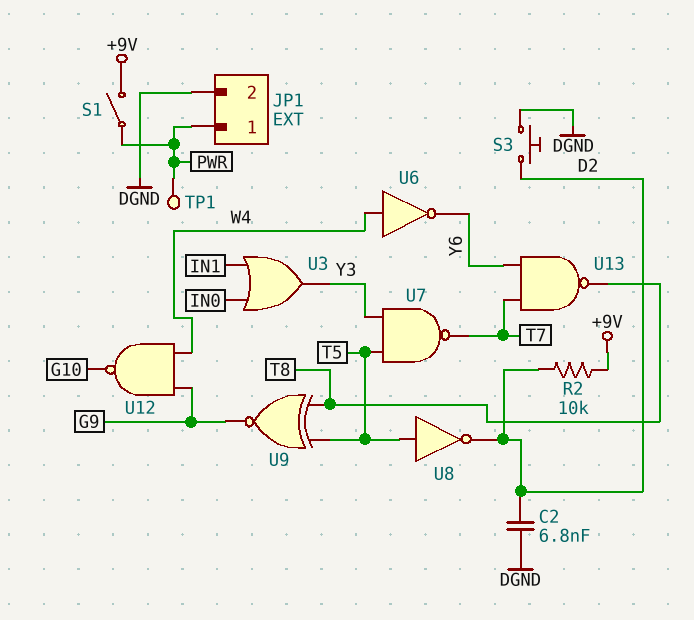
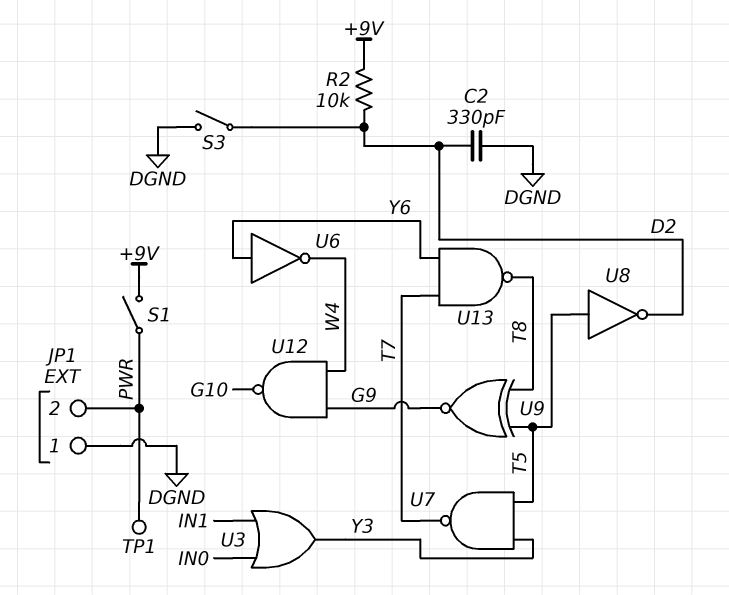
C2: 6.8nF (D2, DGND) -> 330pF (D2, DGND)
JP1 pin 1: PWR -> DGND
JP1 pin 2: DGND -> PWR
S3: button (D2, DGND) -> switch (D2, DGND)
U6: NOT (in W4, out Y6) -> NOT (in Y6, out W4)

